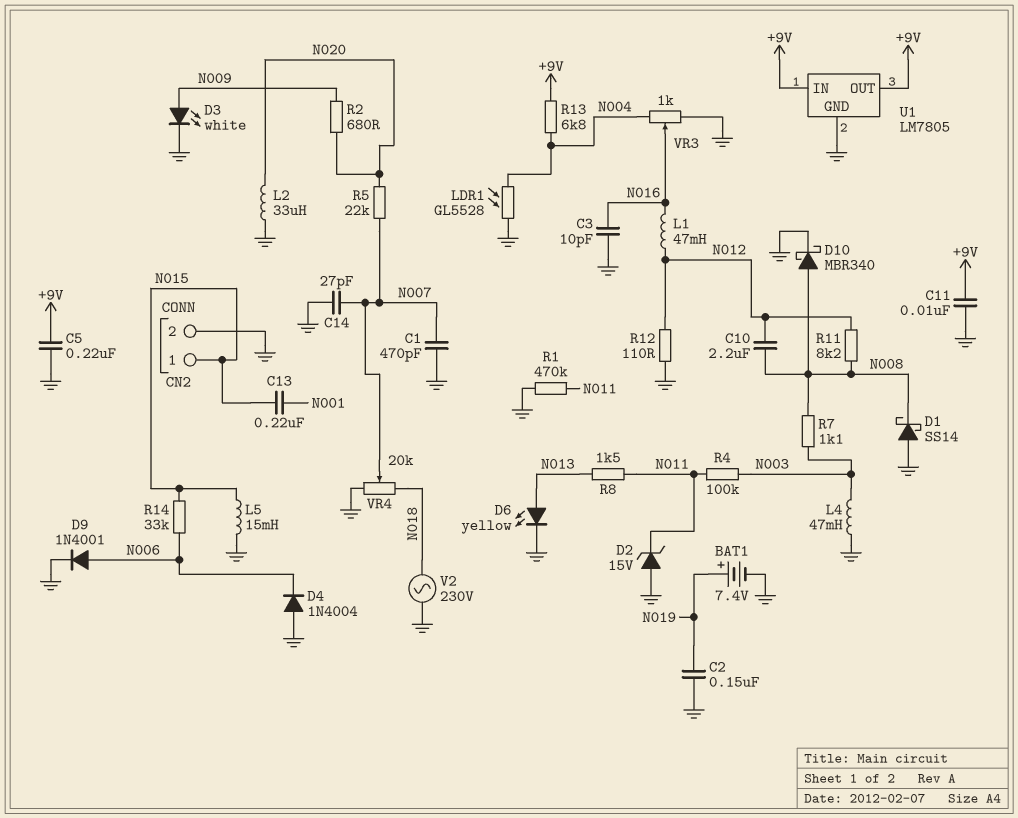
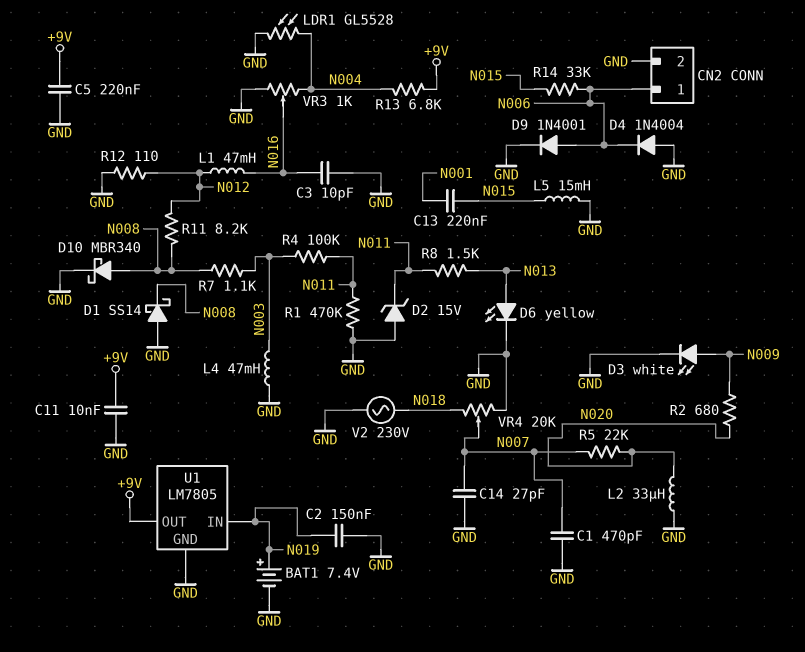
C10: 2.2uF (N008, N012) -> none
CN2 pin 1: N015 -> N006
U1 pin IN: +9V -> N019

